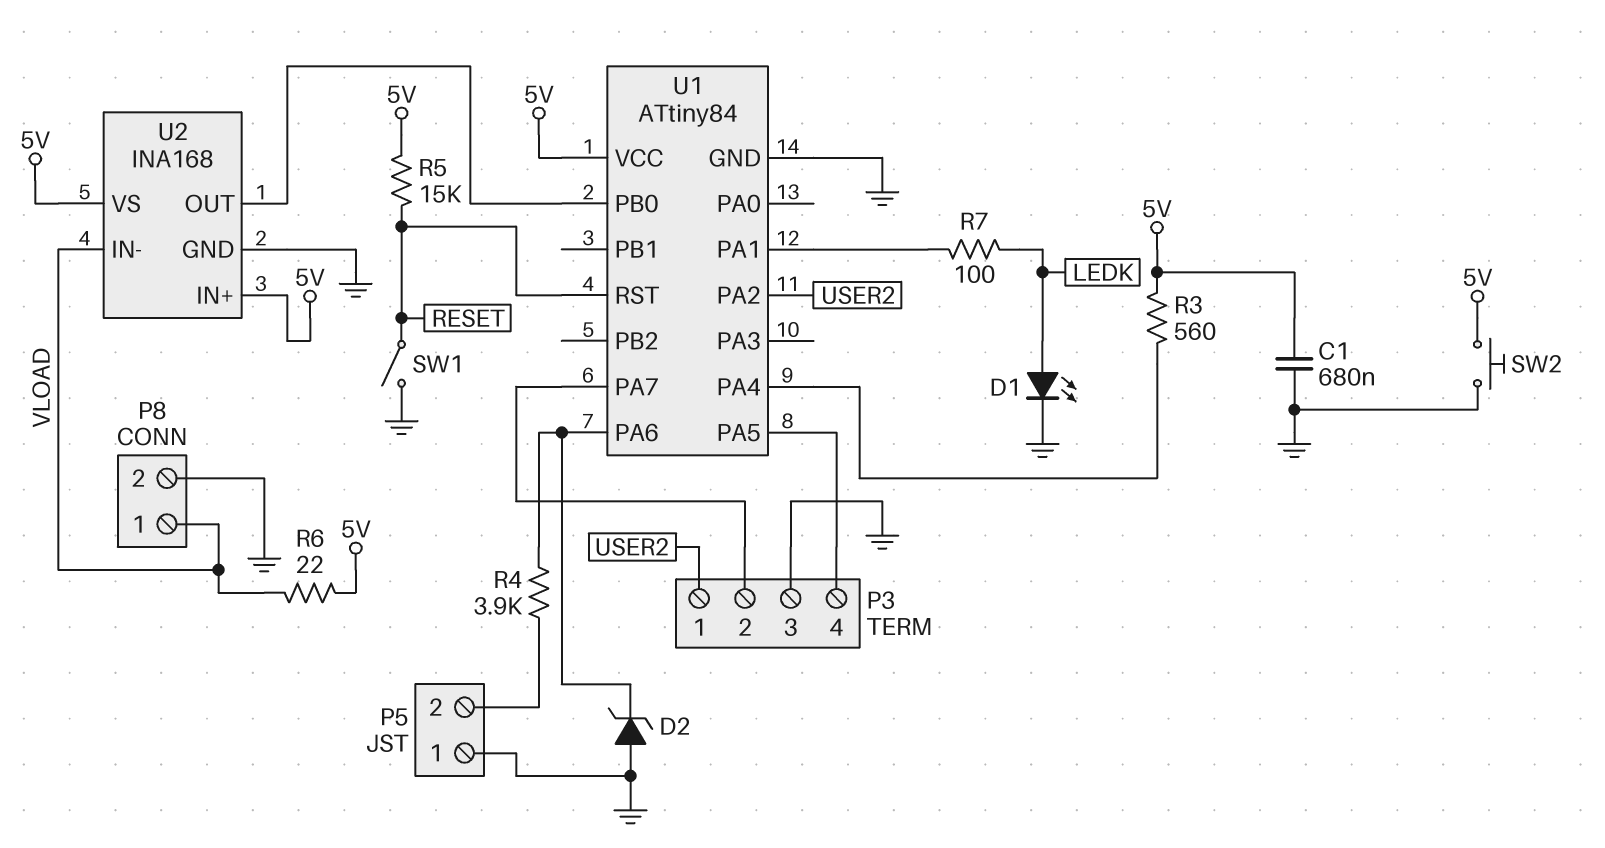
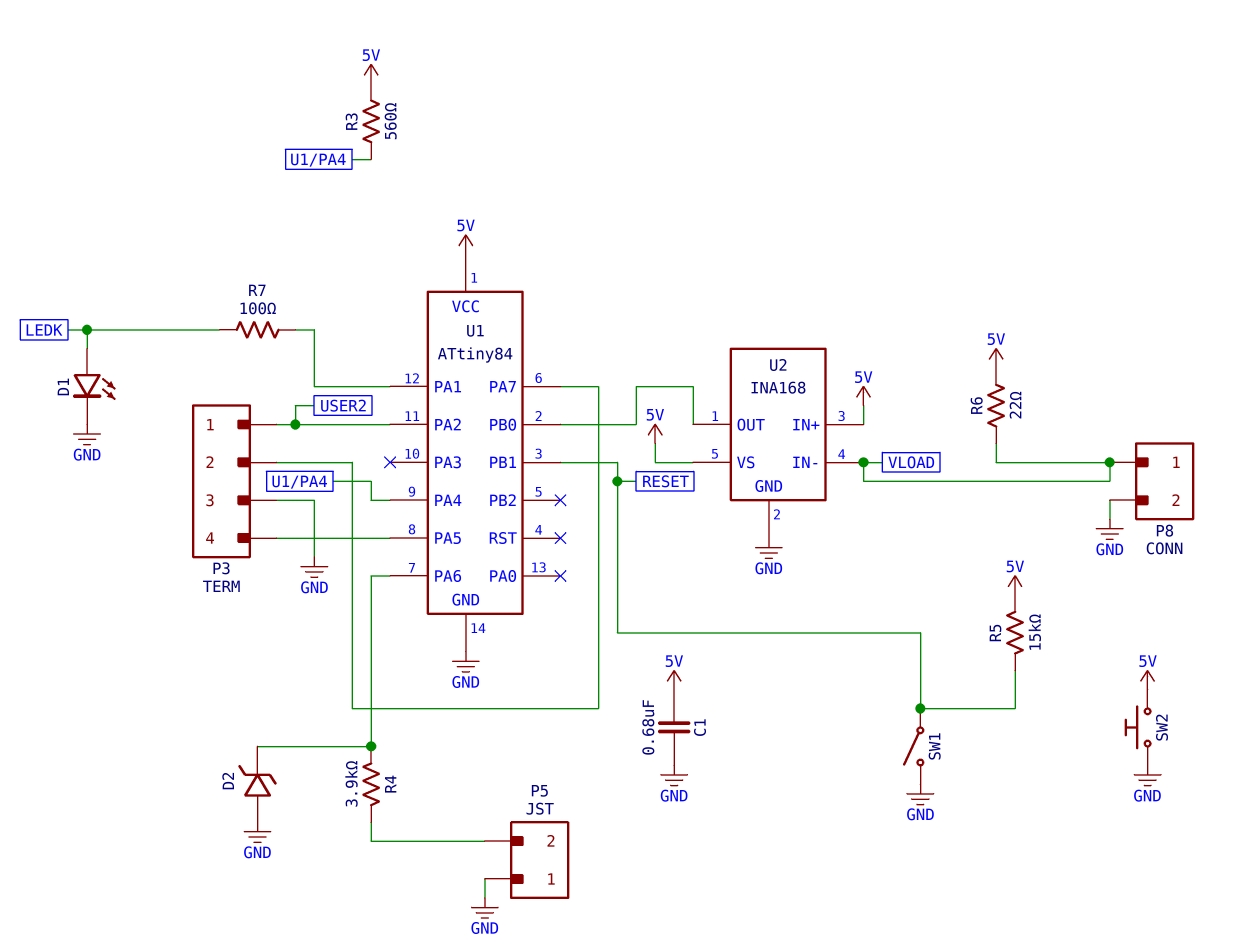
U1 pin PB1: none -> RESET
U1 pin RST: RESET -> none

